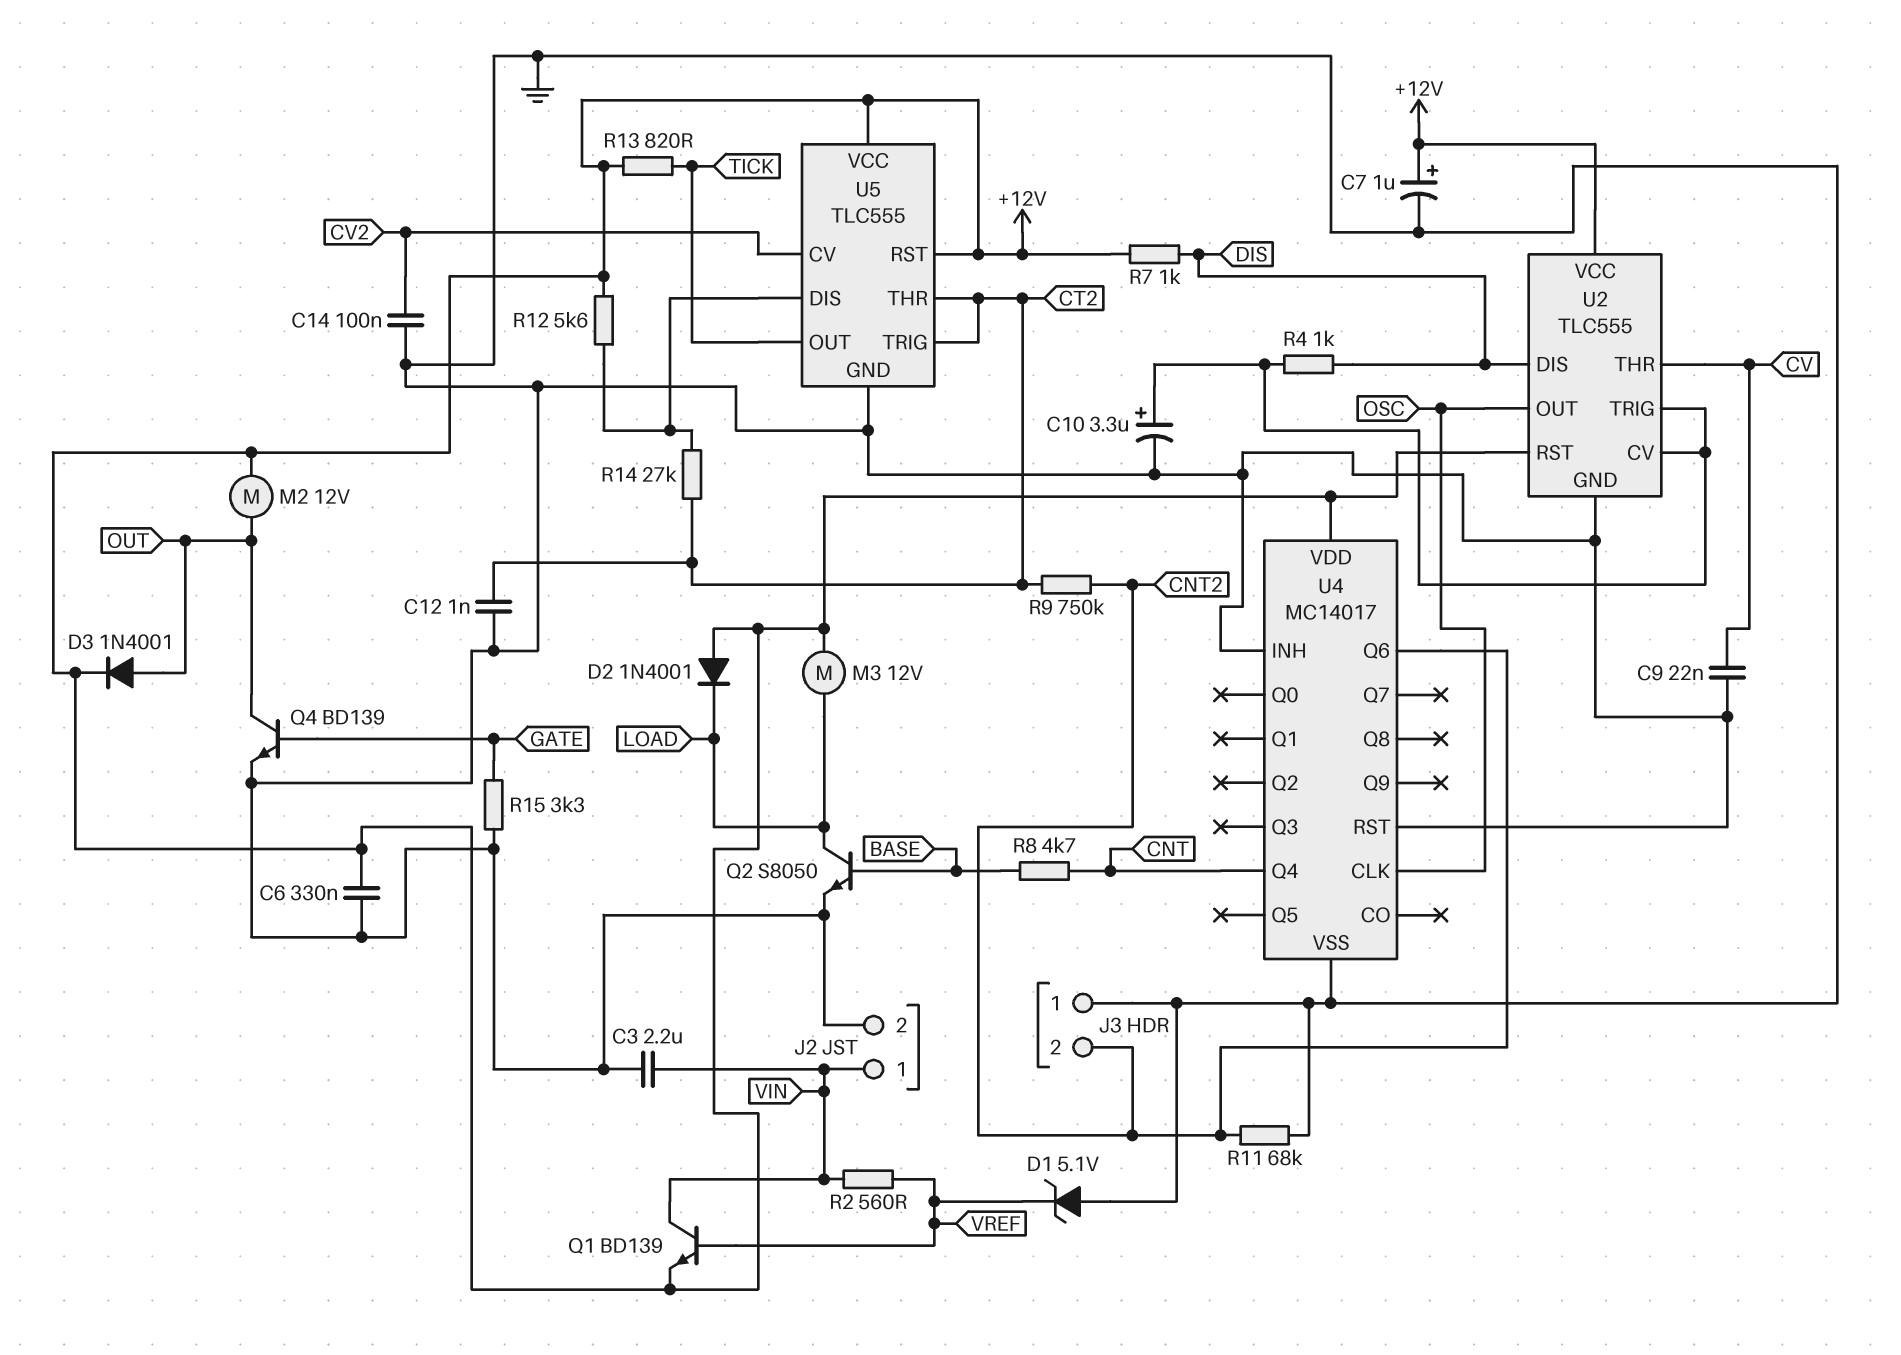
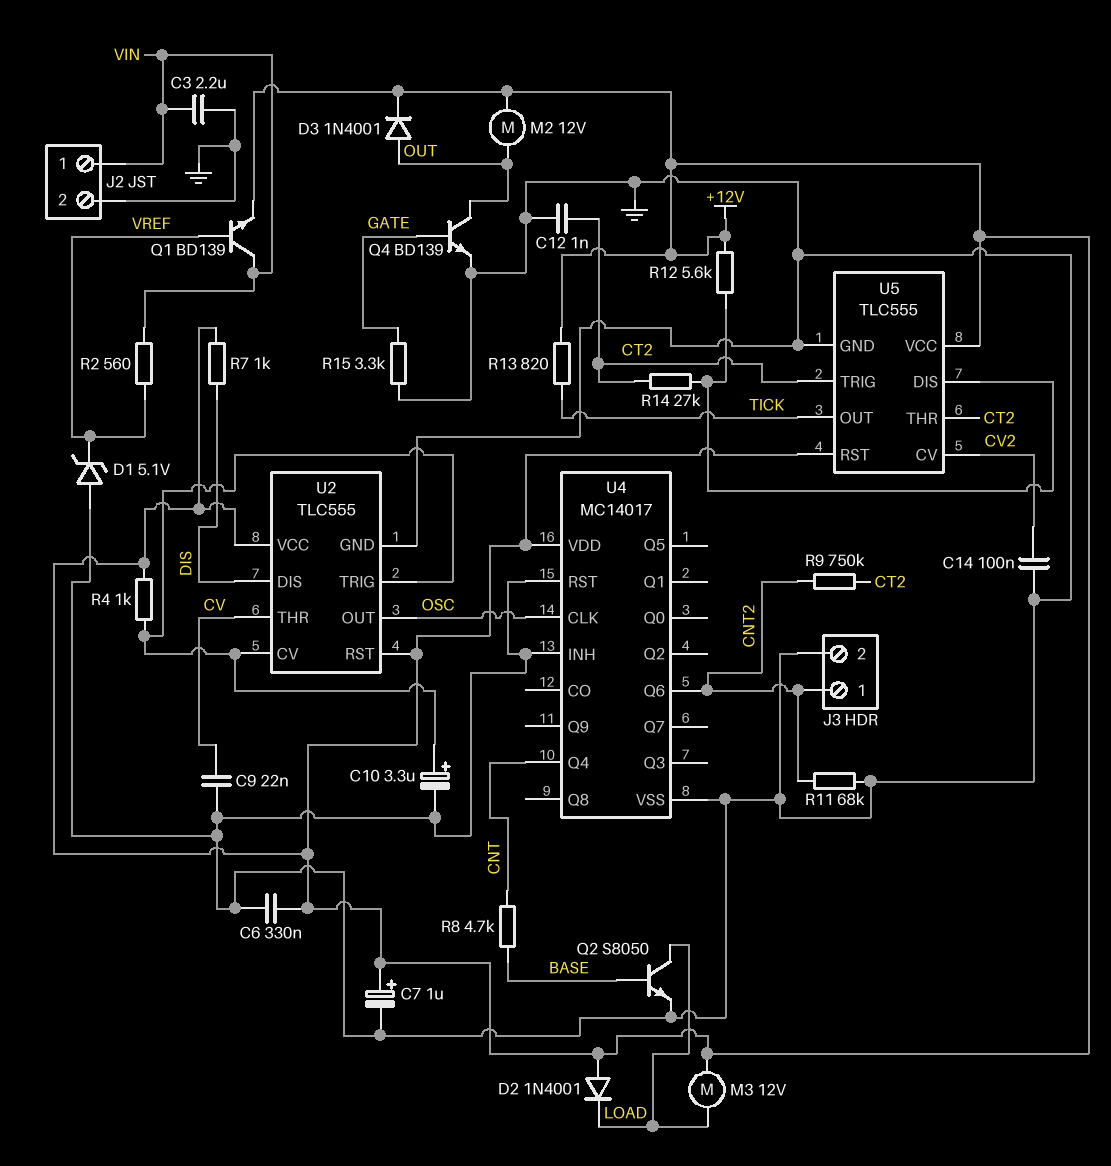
J3 pin 1: GND -> CNT2
J3 pin 2: CNT2 -> GND
R4: 1k (DIS, U2/CV) -> 1k (+12V, U2/CV)

